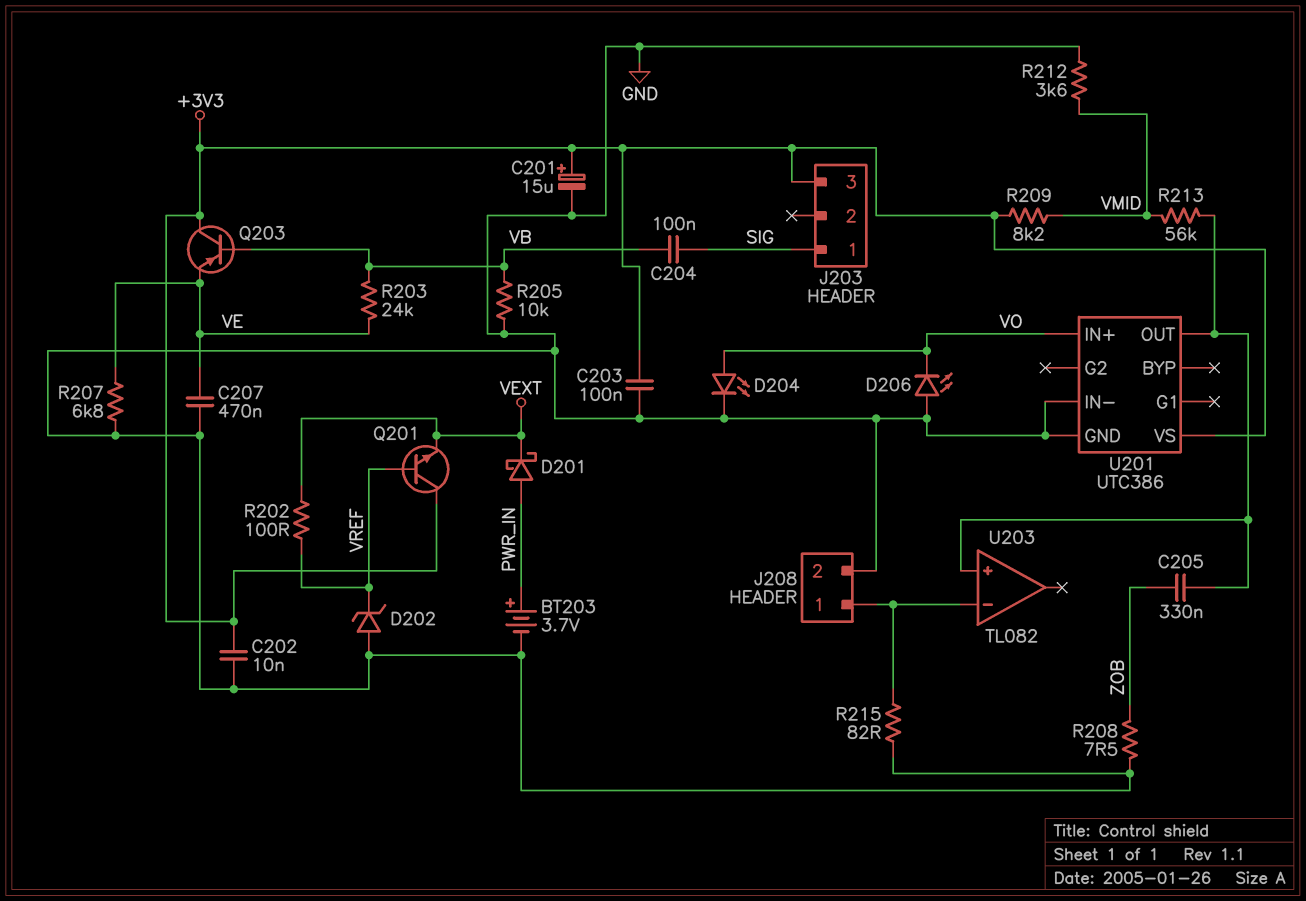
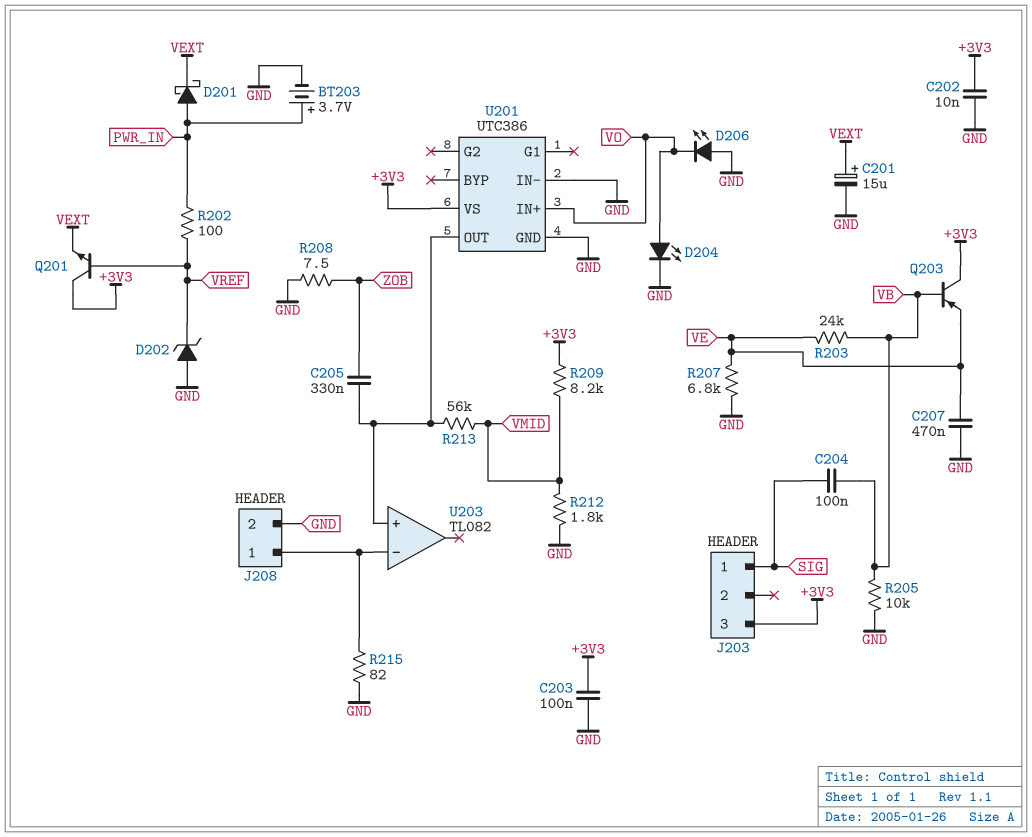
C201: 15uF (plus +3V3, minus GND) -> 15uF (plus VEXT, minus GND)
R202: 100 (VEXT, VREF) -> 100 (PWR_IN, VREF)
R212: 3.6k (GND, VMID) -> 1.8k (GND, VMID)

